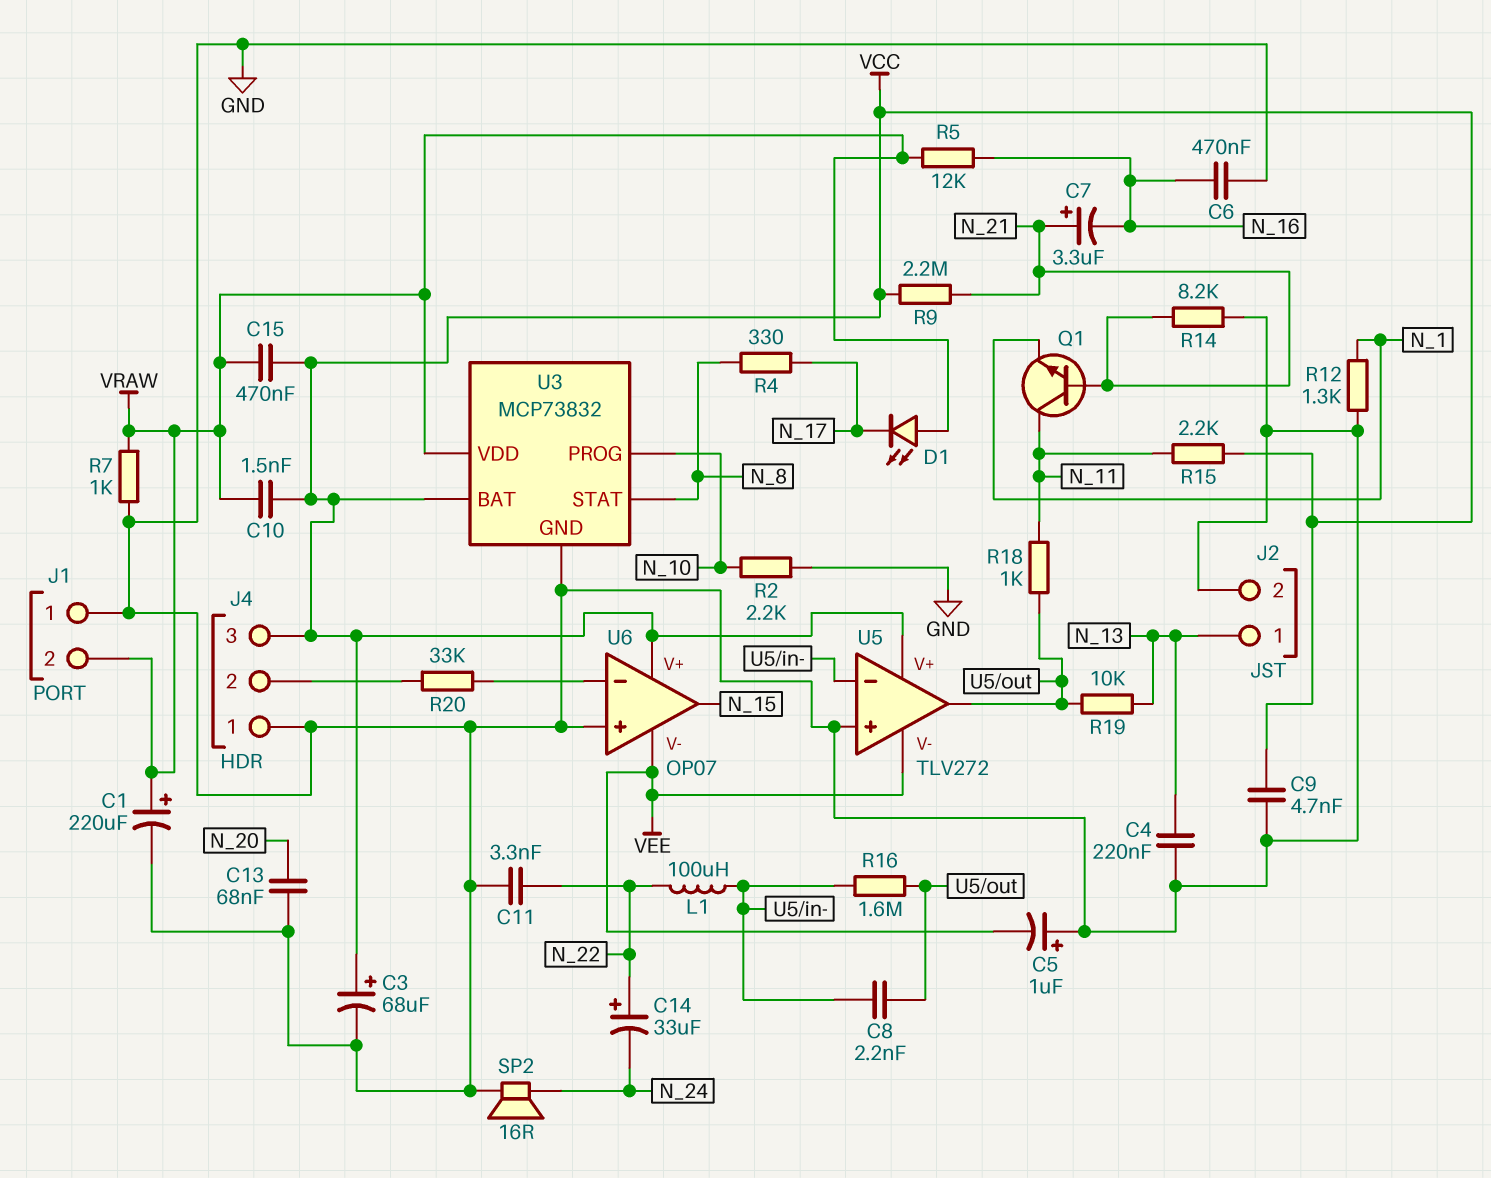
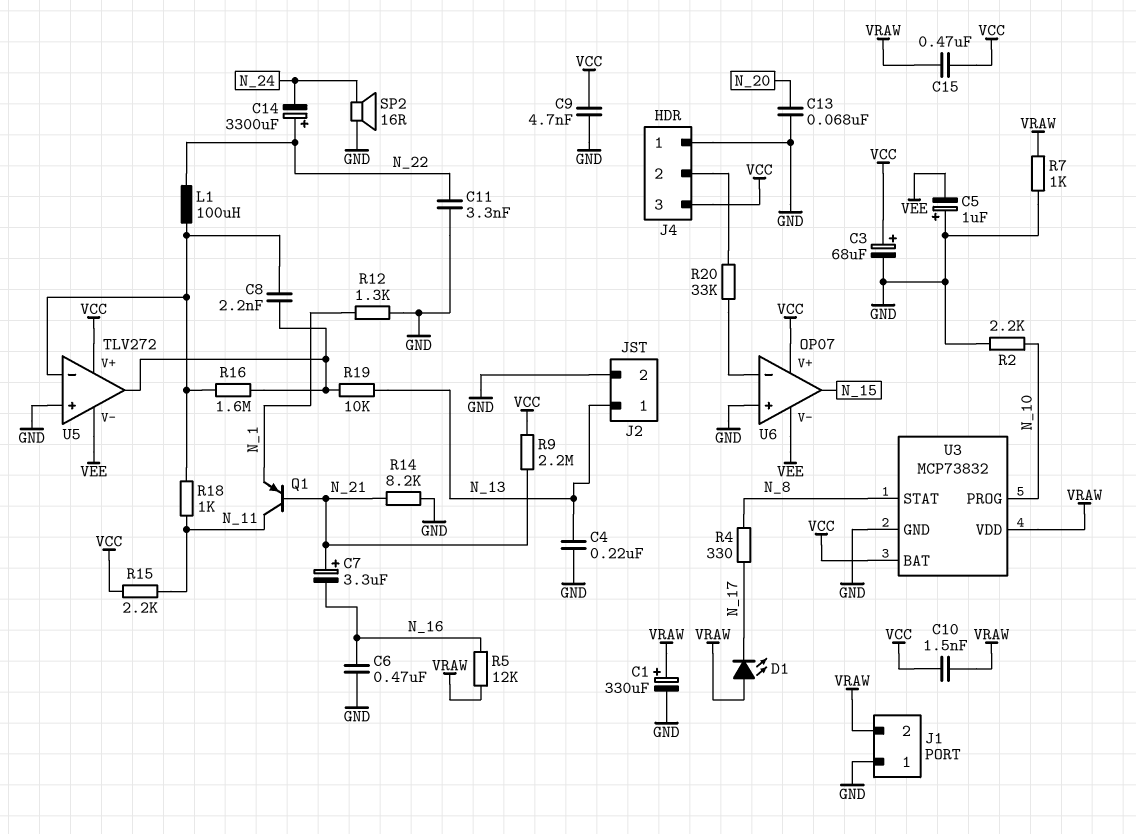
C1: 220uF (plus VRAW, minus GND) -> 330uF (plus VRAW, minus GND)
C14: 33uF (plus N_22, minus N_24) -> 3300uF (plus N_22, minus N_24)
Q1: NPN (B N_21, C N_11, E N_1) -> PNP (B N_21, C N_11, E N_1)
R18: 1k (N_11, U5/out) -> 1k (N_11, U5/in-)

